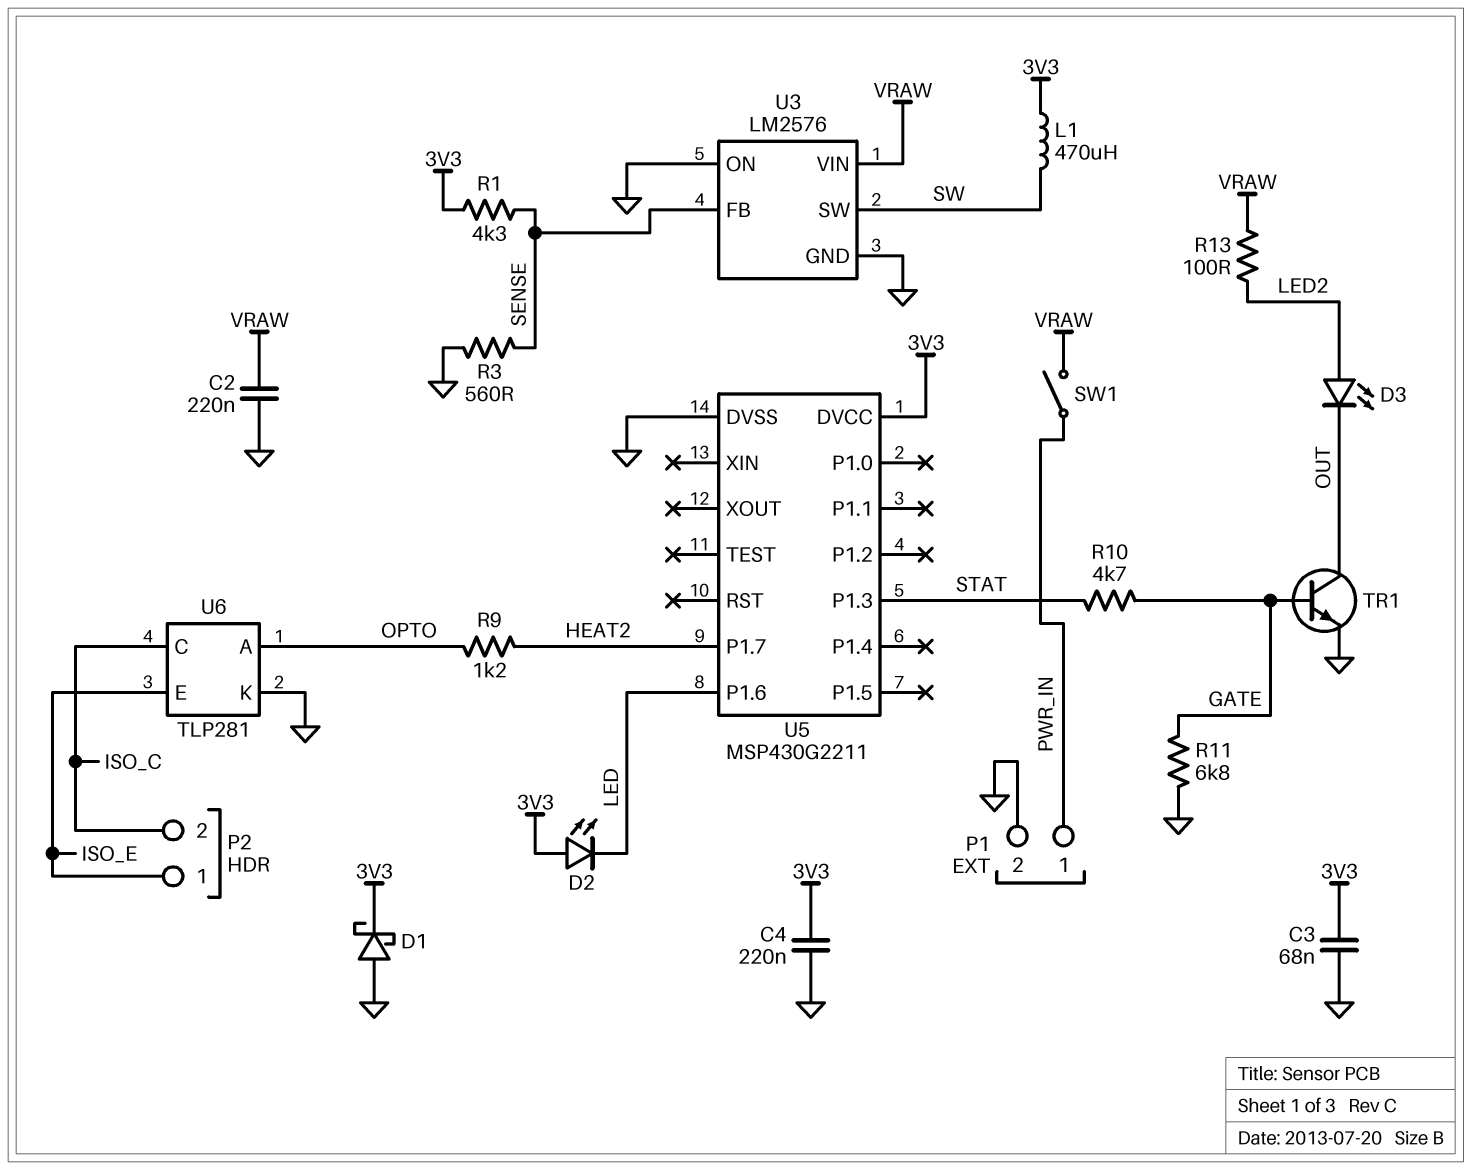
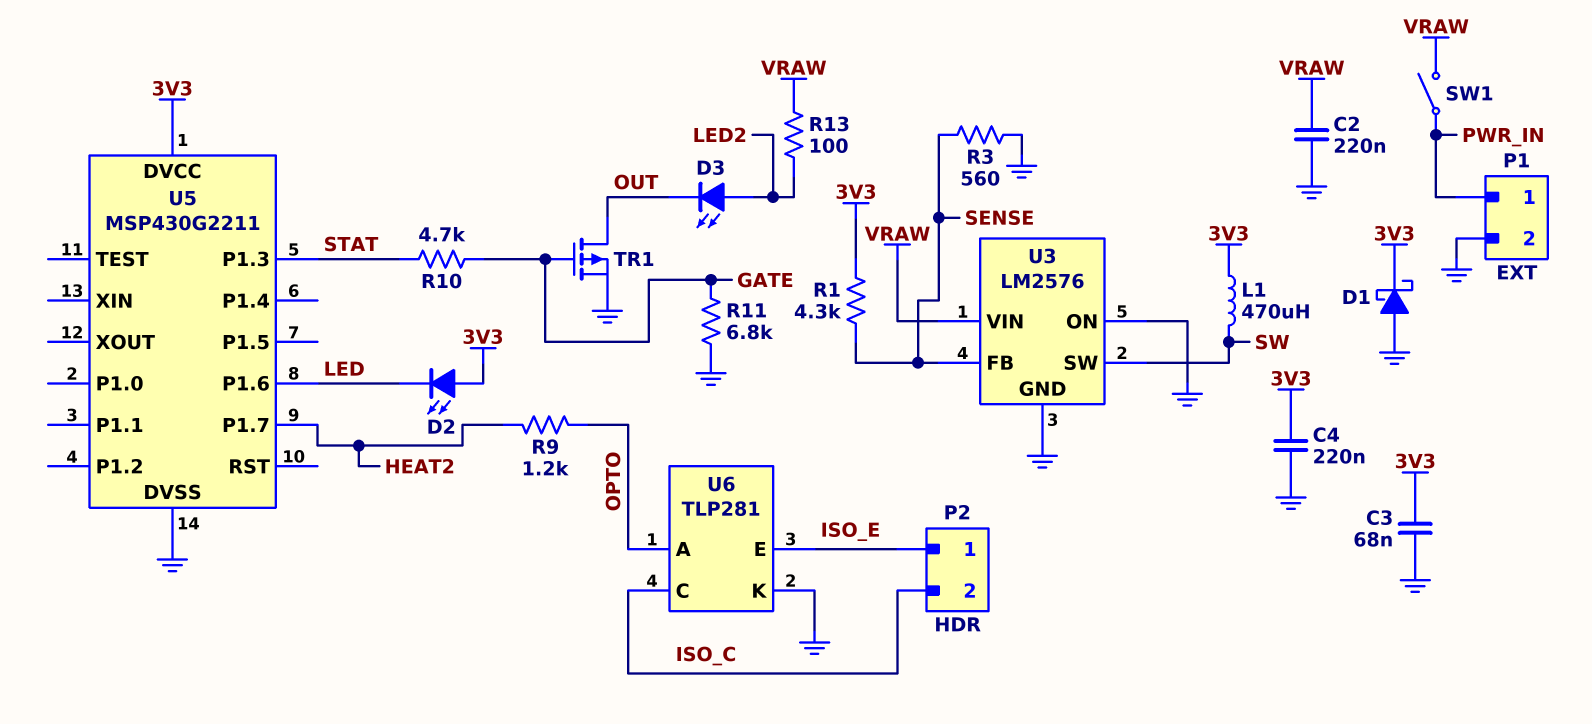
TR1: NPN (B GATE, C OUT, E GND) -> PMOS (G GATE, D OUT, S GND)

